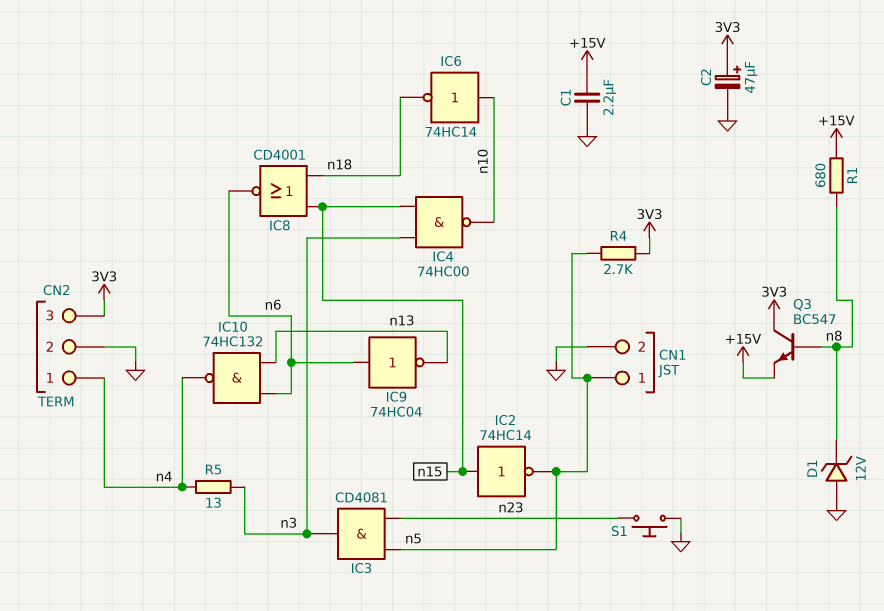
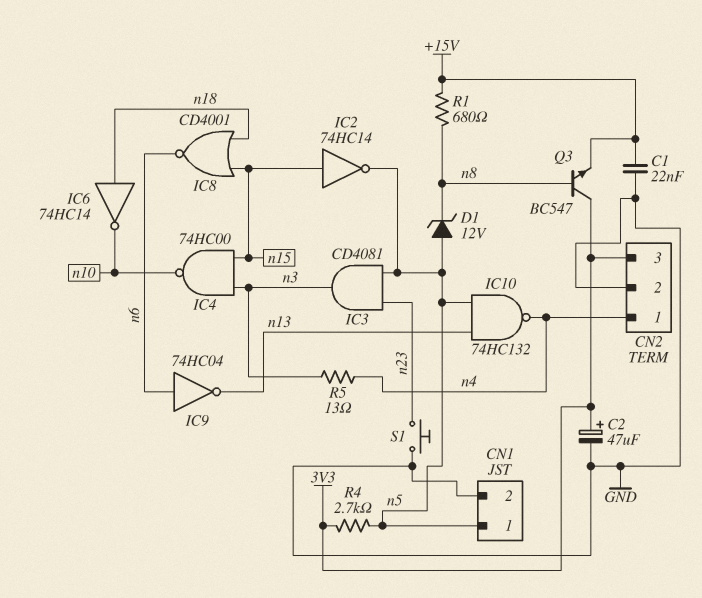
C1: 2.2uF (+15V, GND) -> 22nF (+15V, GND)
D1: zener 12V (A GND, K n8) -> zener 12V (A n5, K n8)
IC6: NOT 74HC14 (in n10, out n18) -> NOT 74HC14 (in n18, out n10)
IC10: NAND 74HC132 (in n6, in n13, out n4) -> NAND 74HC132 (in n5, in n13, out n4)

